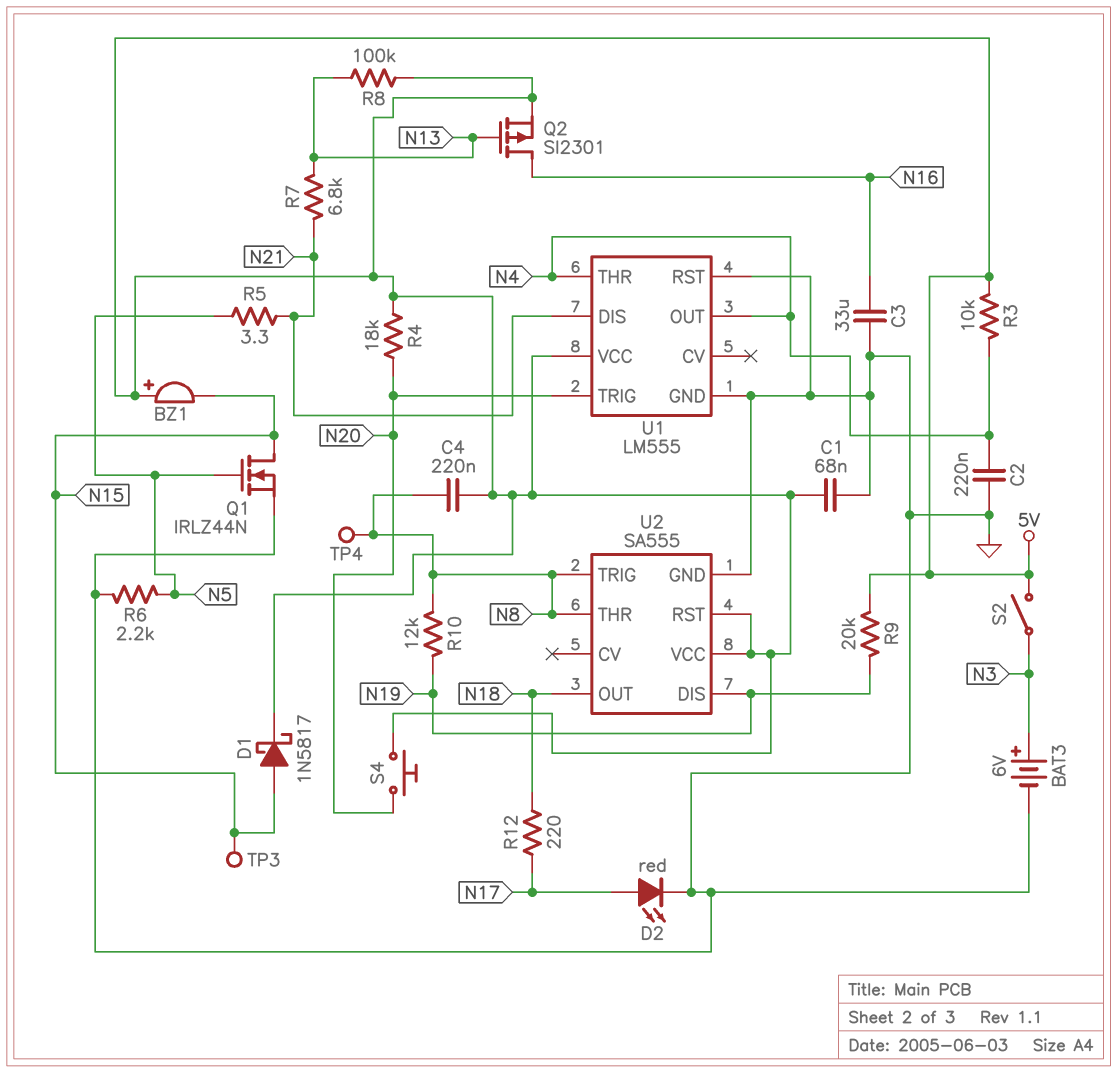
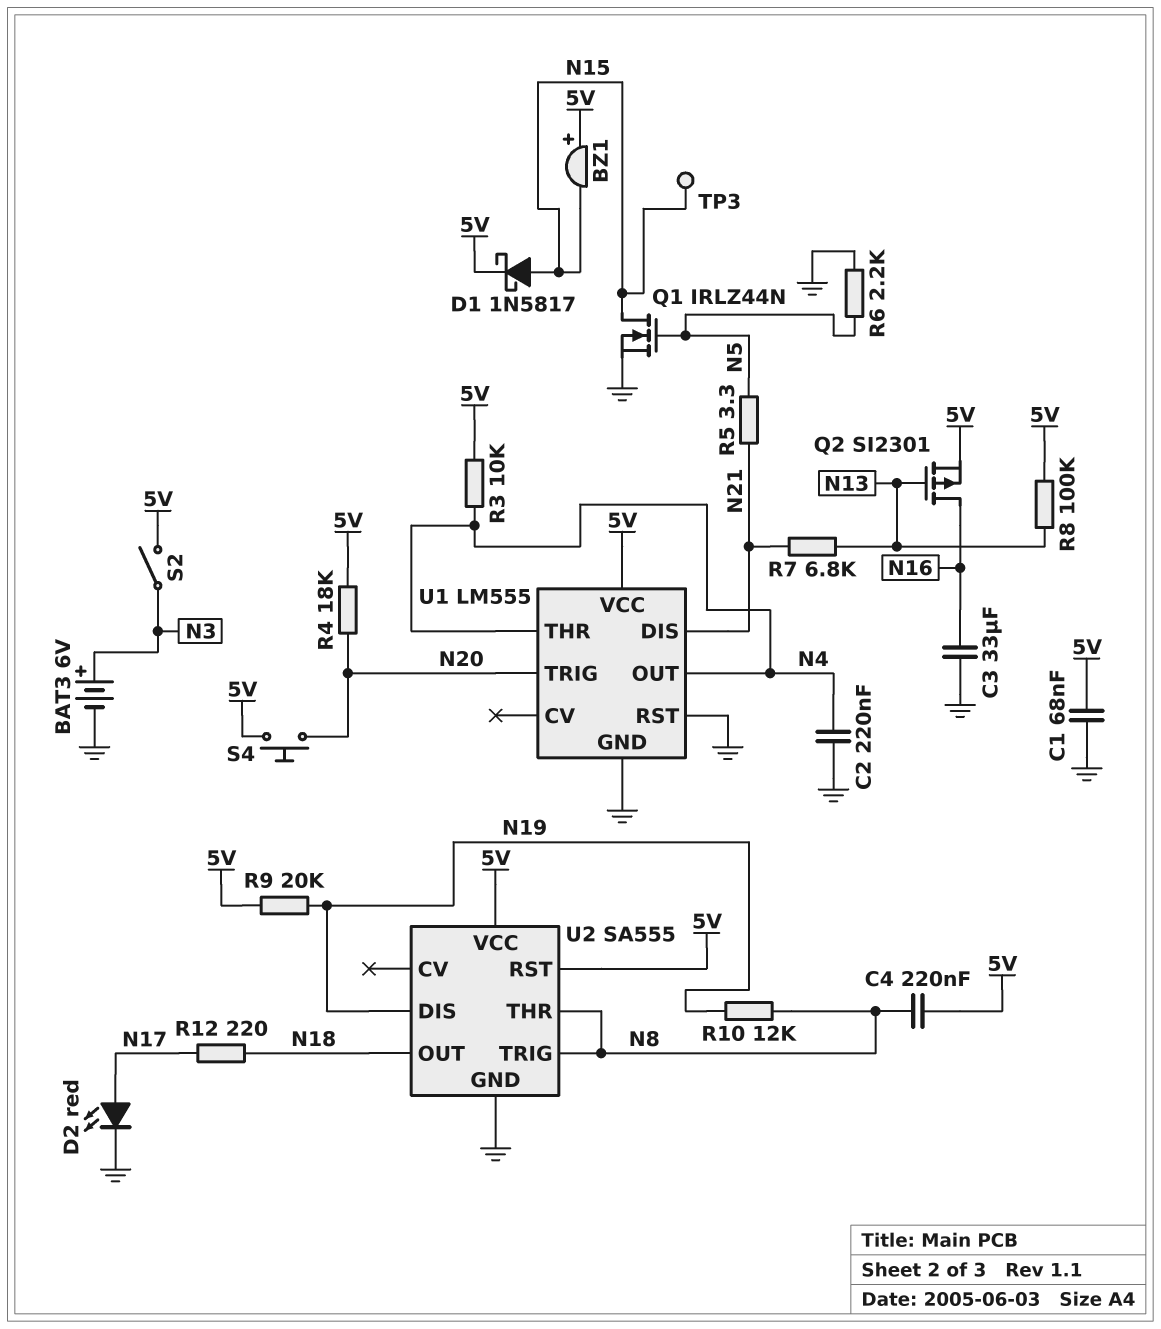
TP4: test point (N8) -> none

